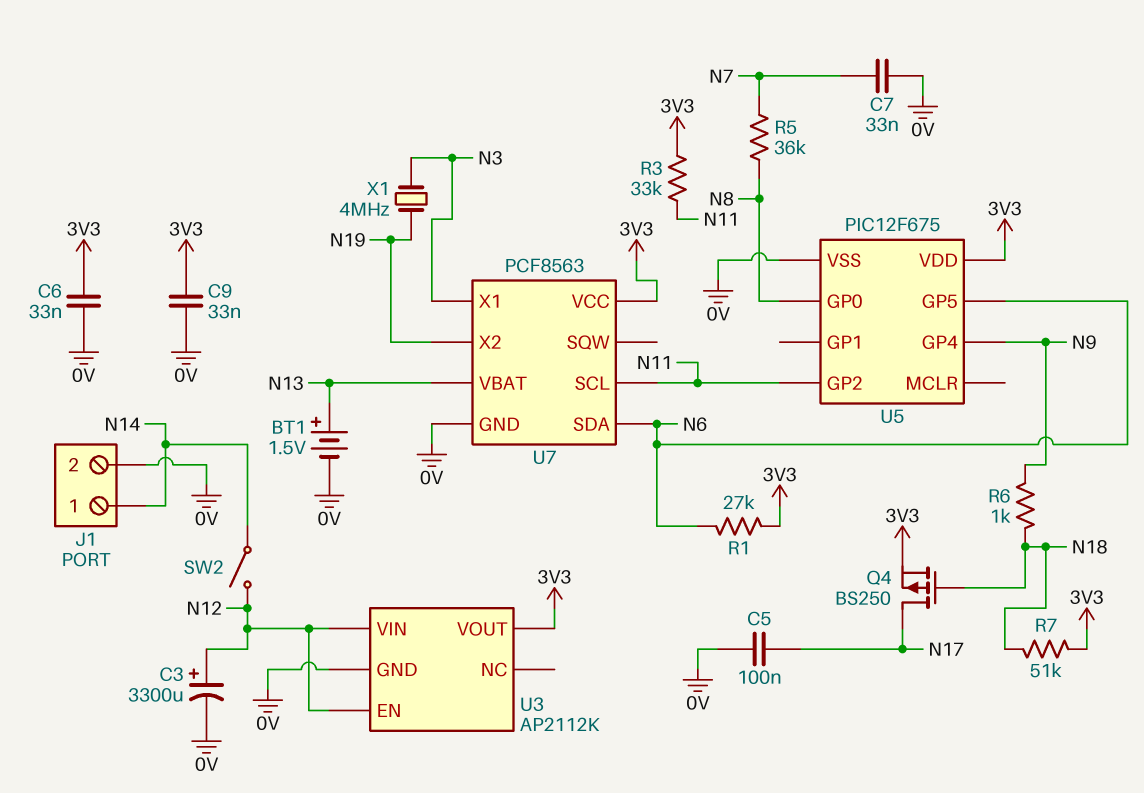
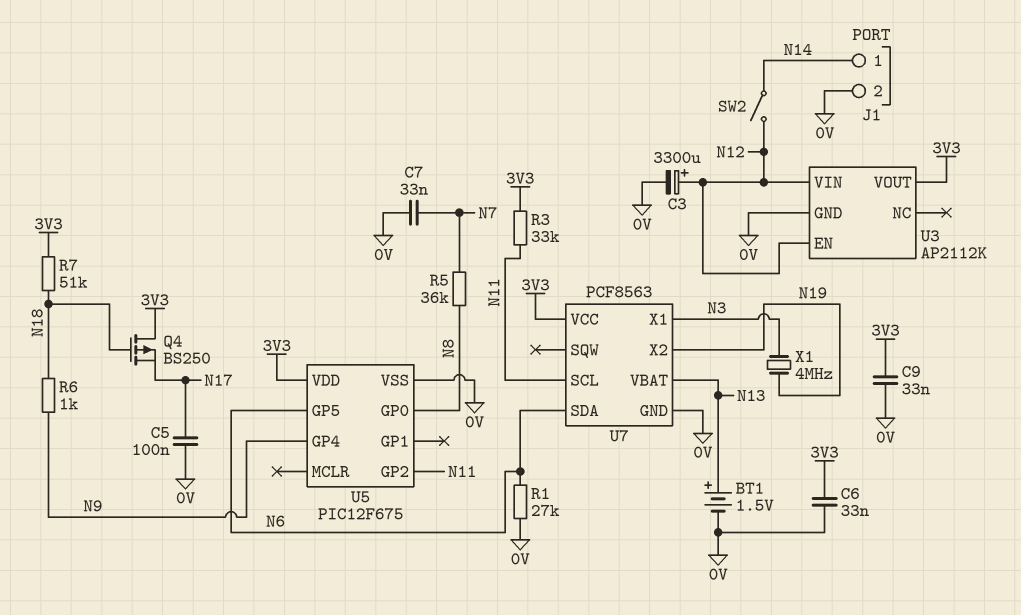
Q4: PMOS BS250 (G N18, D N17, S 3V3) -> PMOS BS250 (G N18, D 3V3, S N17)
R1: 27k (3V3, N6) -> 27k (0V, N6)

